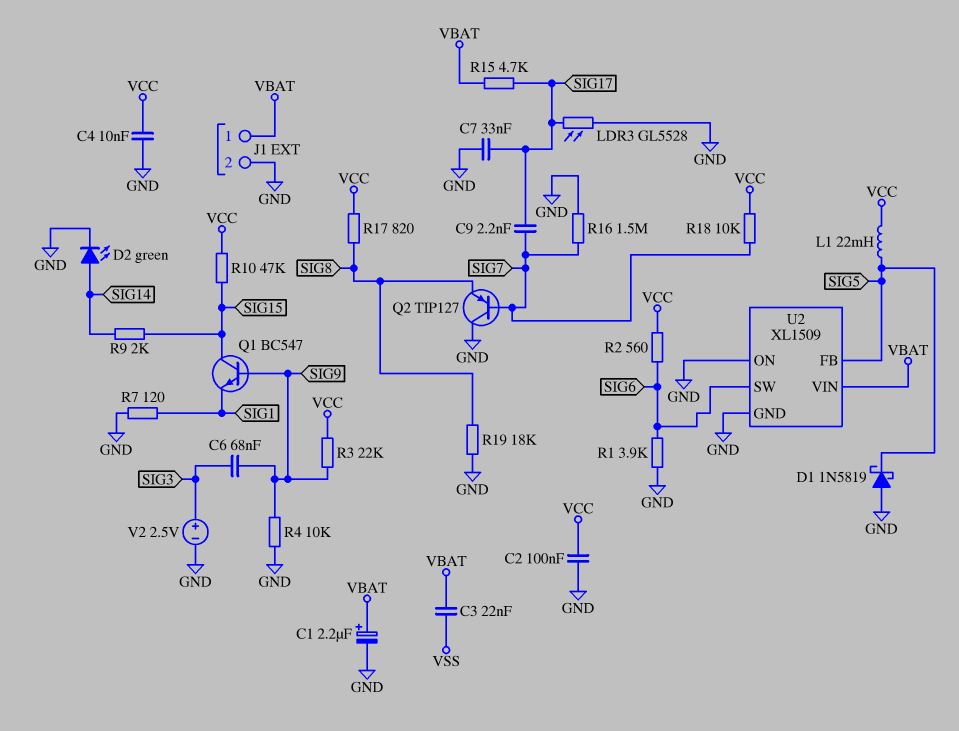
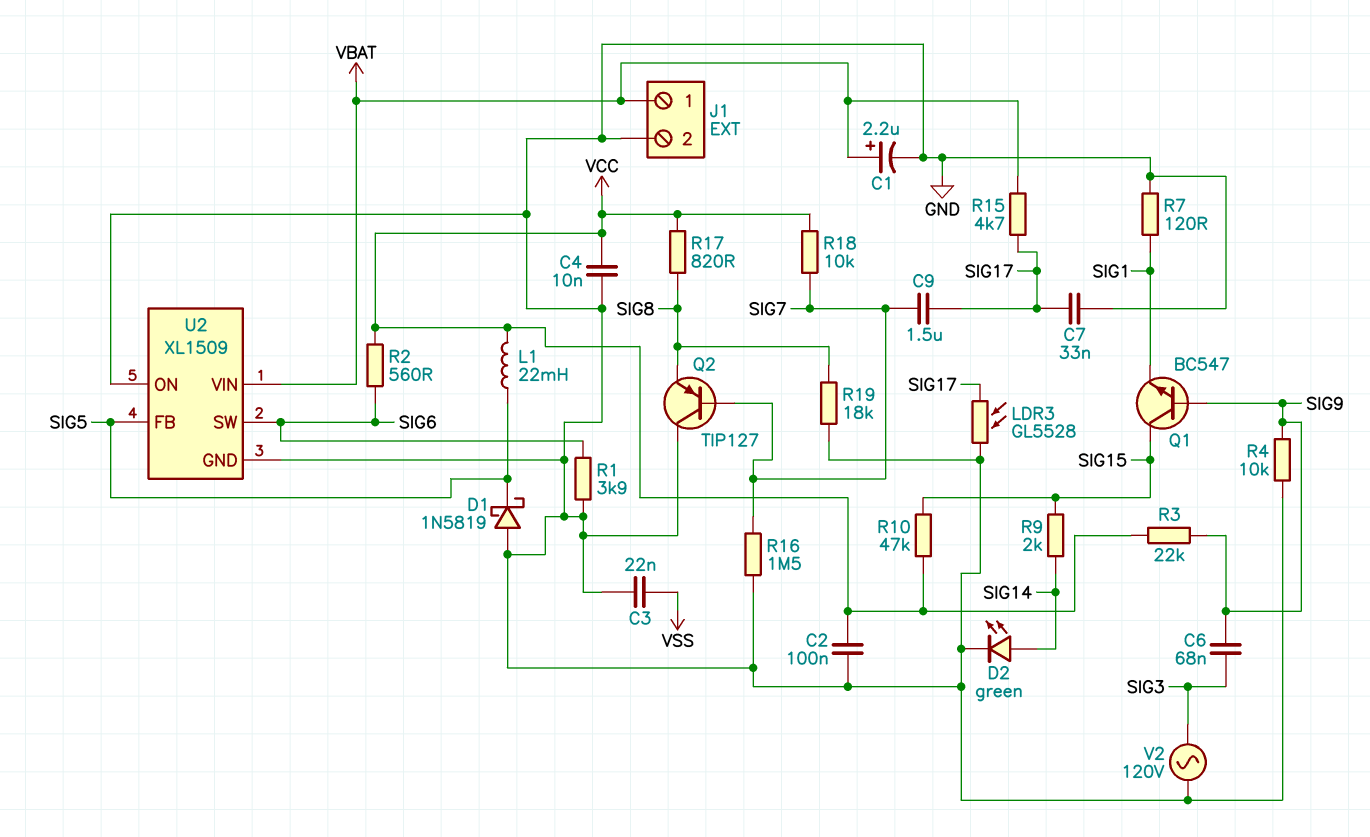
C3: 22nF (VBAT, VSS) -> 22nF (GND, VSS)
C9: 2.2nF (SIG7, SIG17) -> 1.5uF (SIG7, SIG17)
V2: 2.5V (plus SIG3, minus GND) -> AC 120V (GND, SIG3)

